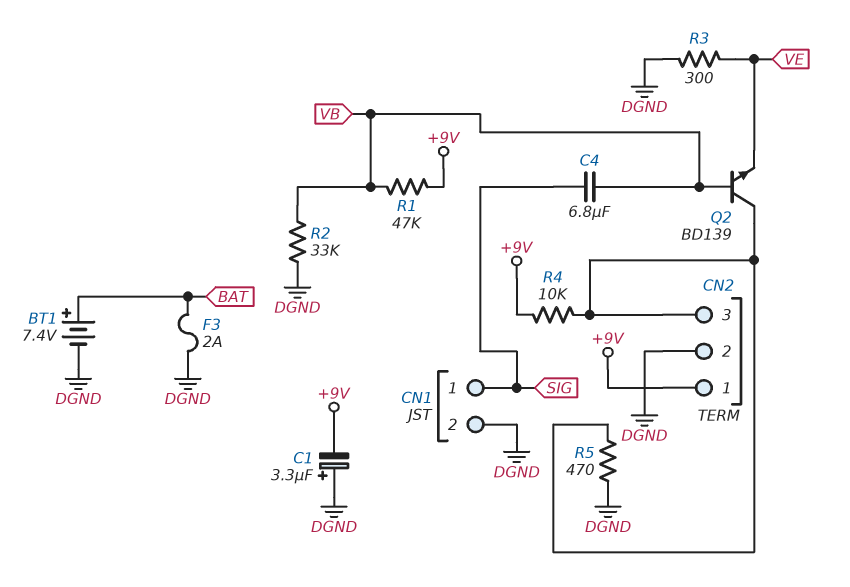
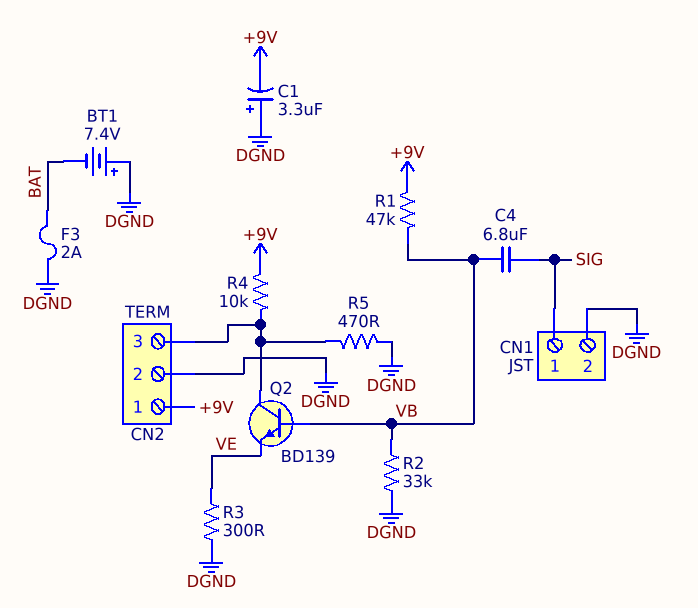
BT1: 7.4V (plus BAT, minus DGND) -> 7.4V (plus DGND, minus BAT)

